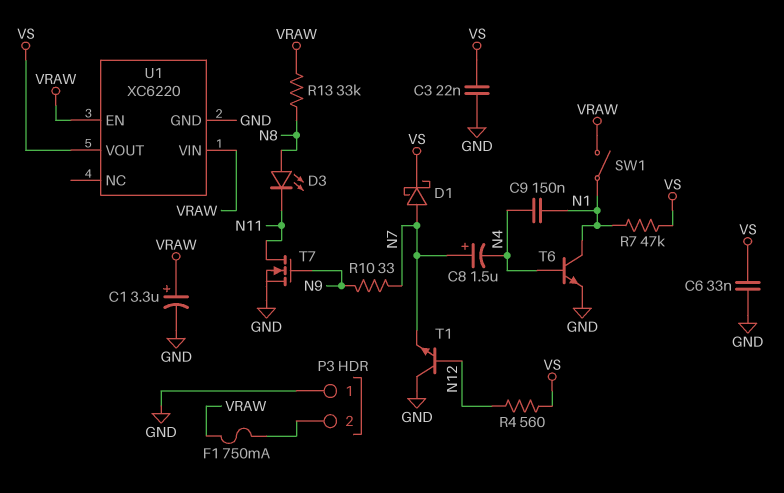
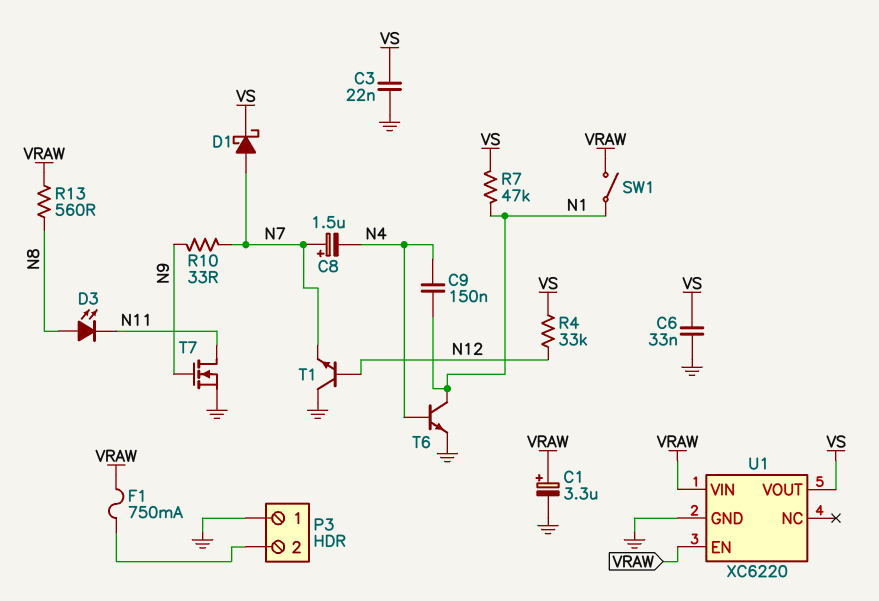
R4: 560 (N12, VS) -> 33k (N12, VS)
R13: 33k (N8, VRAW) -> 560 (N8, VRAW)

